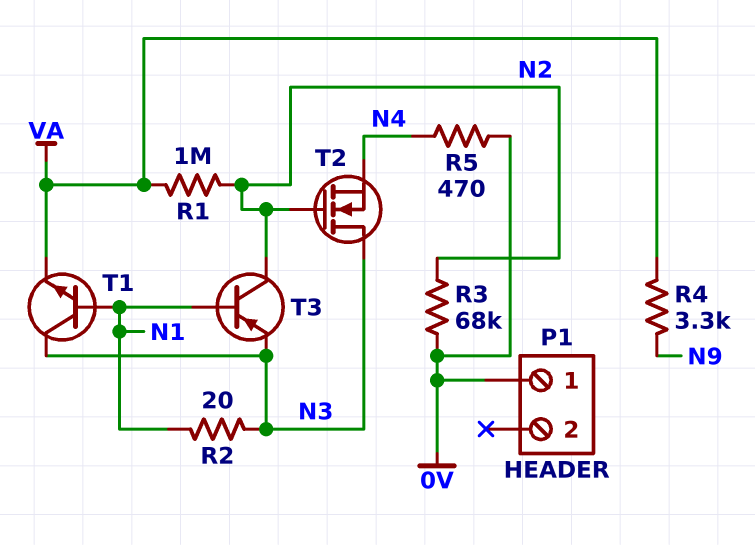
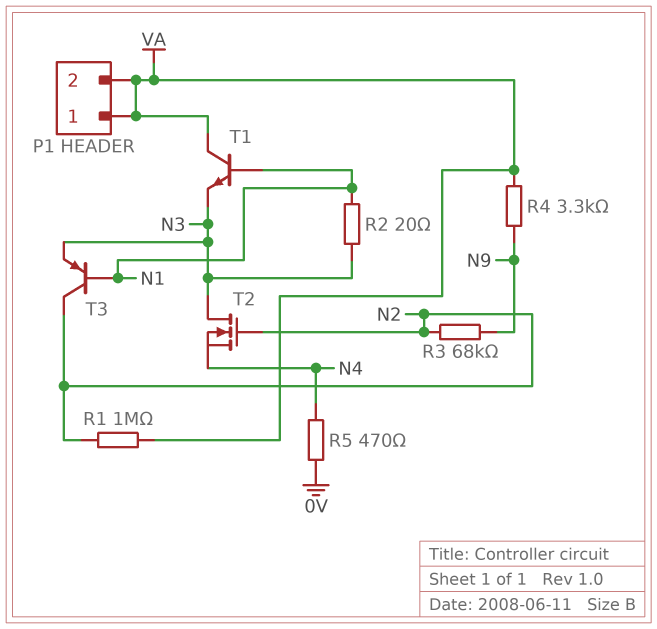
P1 pin 1: 0V -> VA
P1 pin 2: none -> VA
R3: 68k (0V, N2) -> 68k (N2, N9)
T1: NPN (B N1, C N3, E VA) -> NPN (B N1, C VA, E N3)

